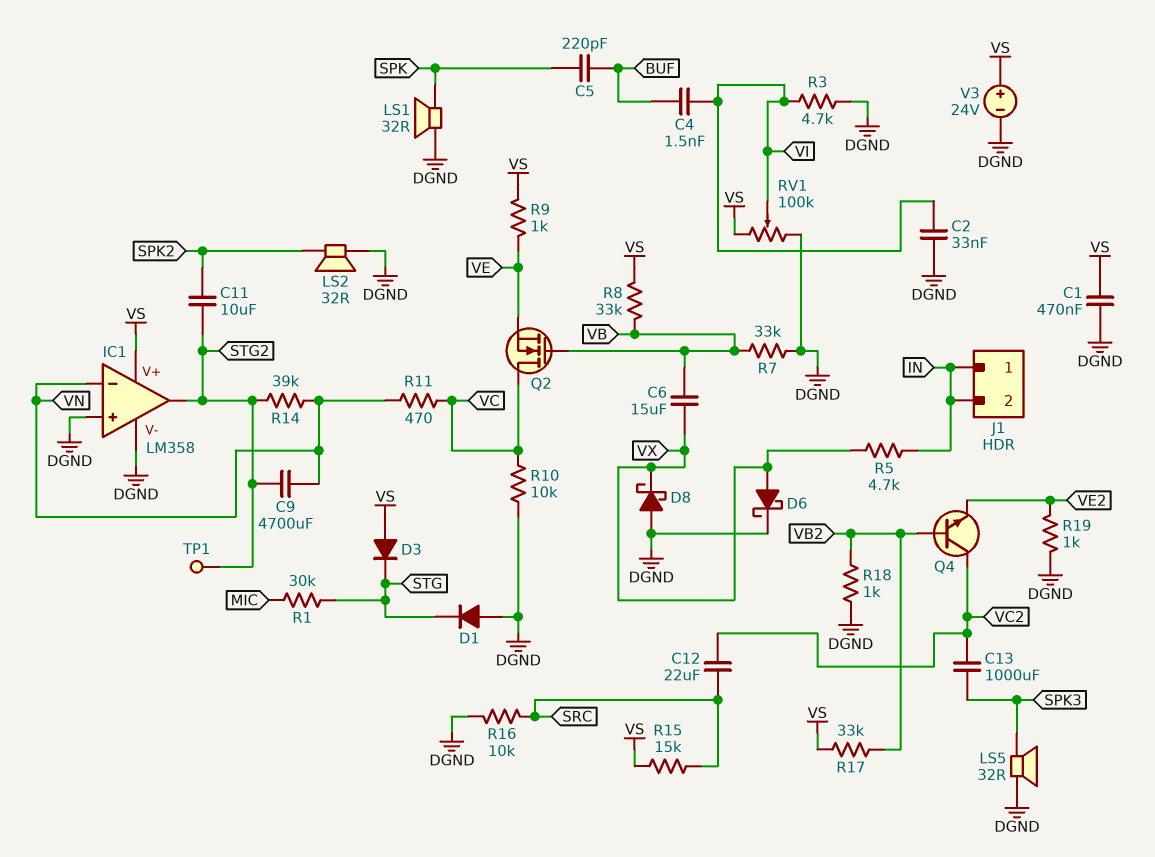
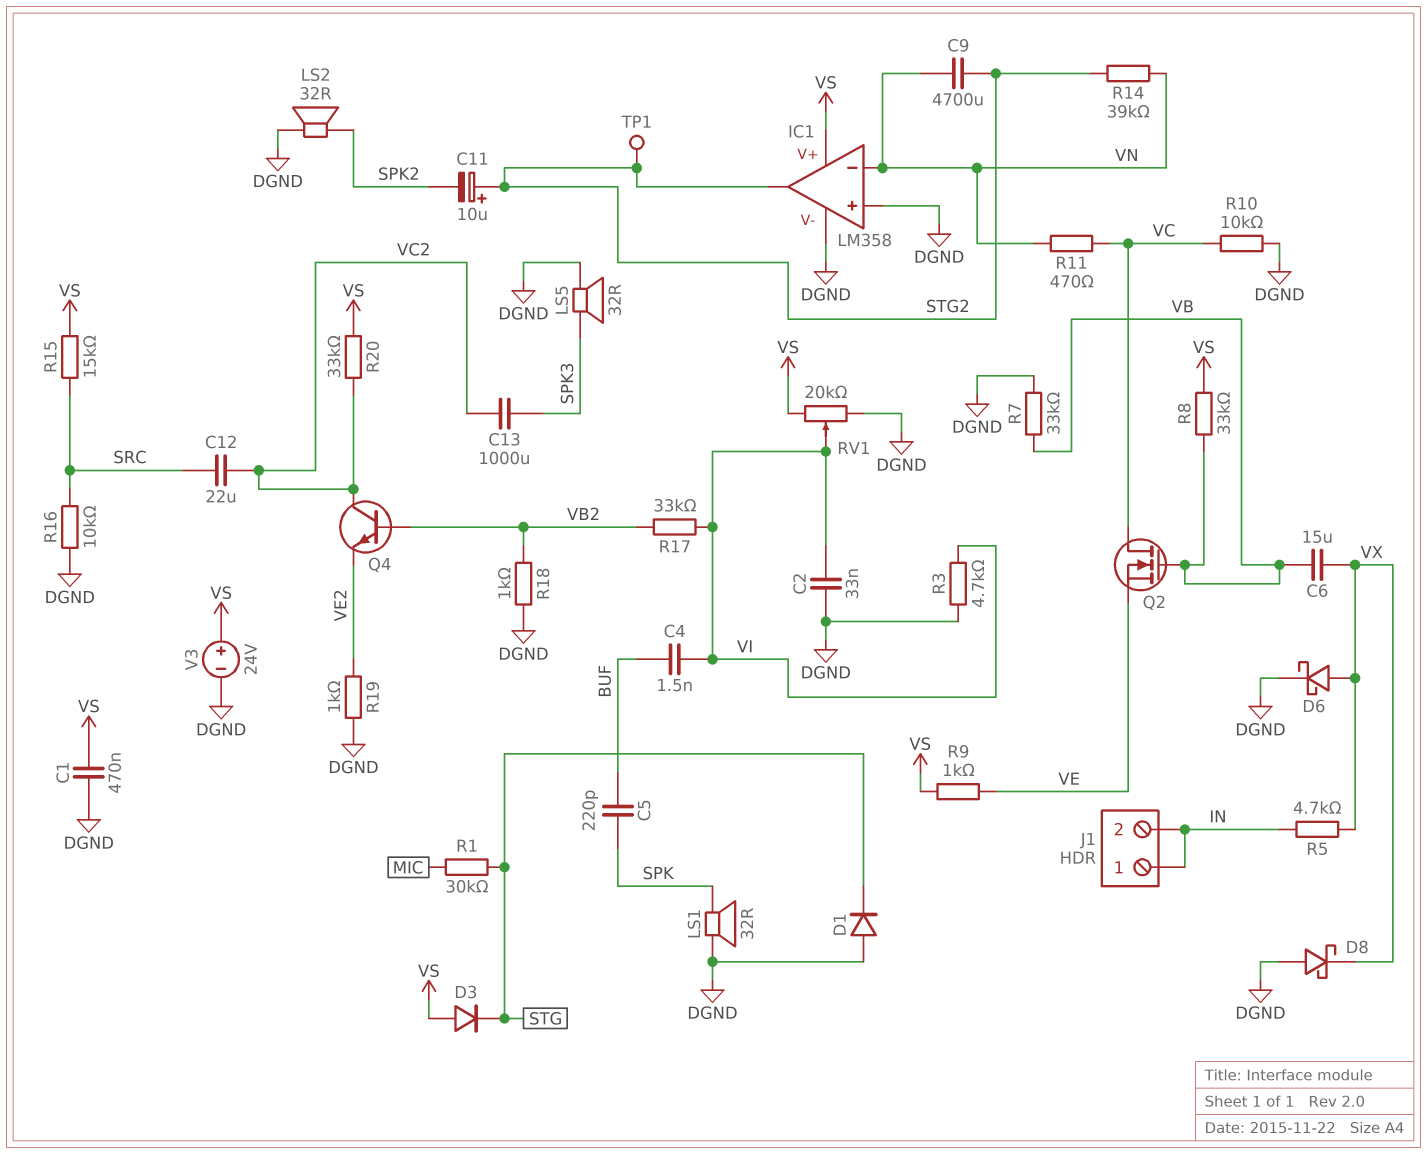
C11: 10uF (SPK2, STG2) -> 10uF (plus STG2, minus SPK2)
R17: 33k (VB2, VS) -> 33k (VB2, VI)
R20: none -> 33k (VC2, VS)
RV1: 100k (DGND, VS, wiper VI) -> 20k (DGND, VS, wiper VI)

